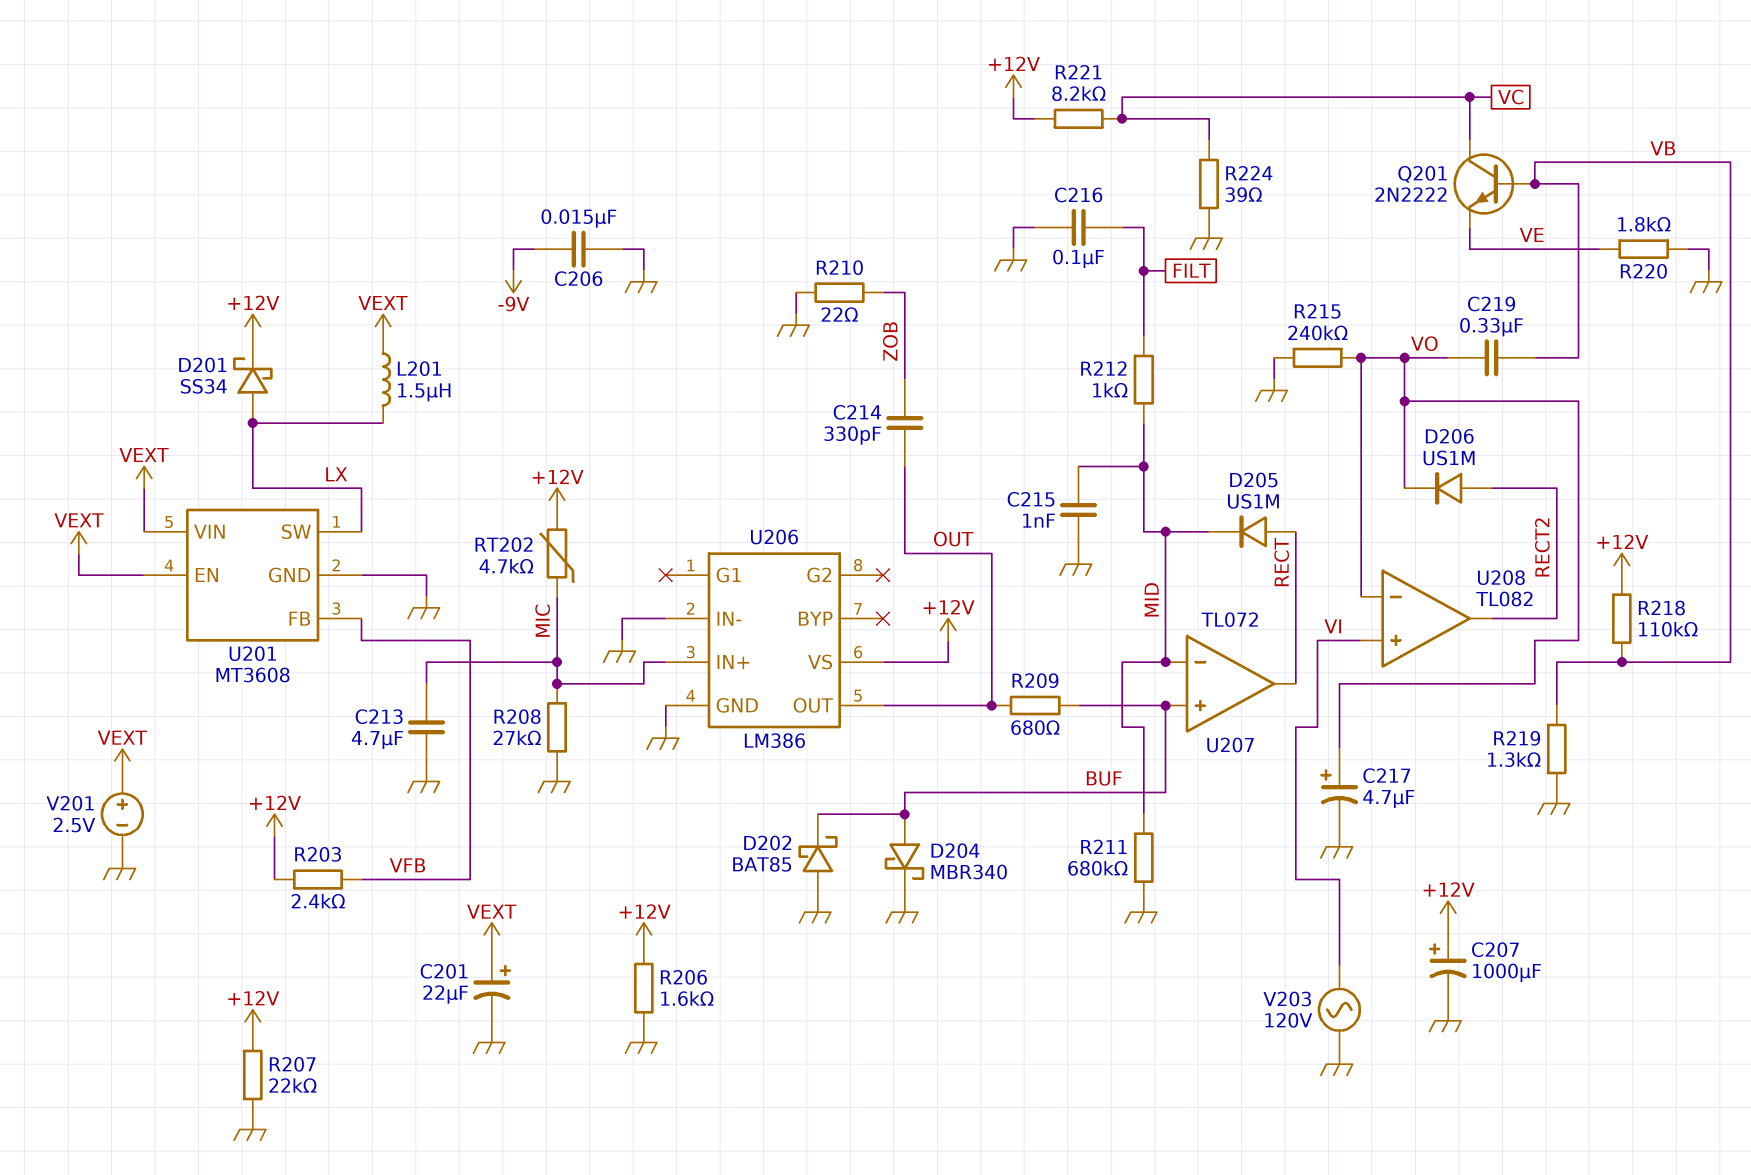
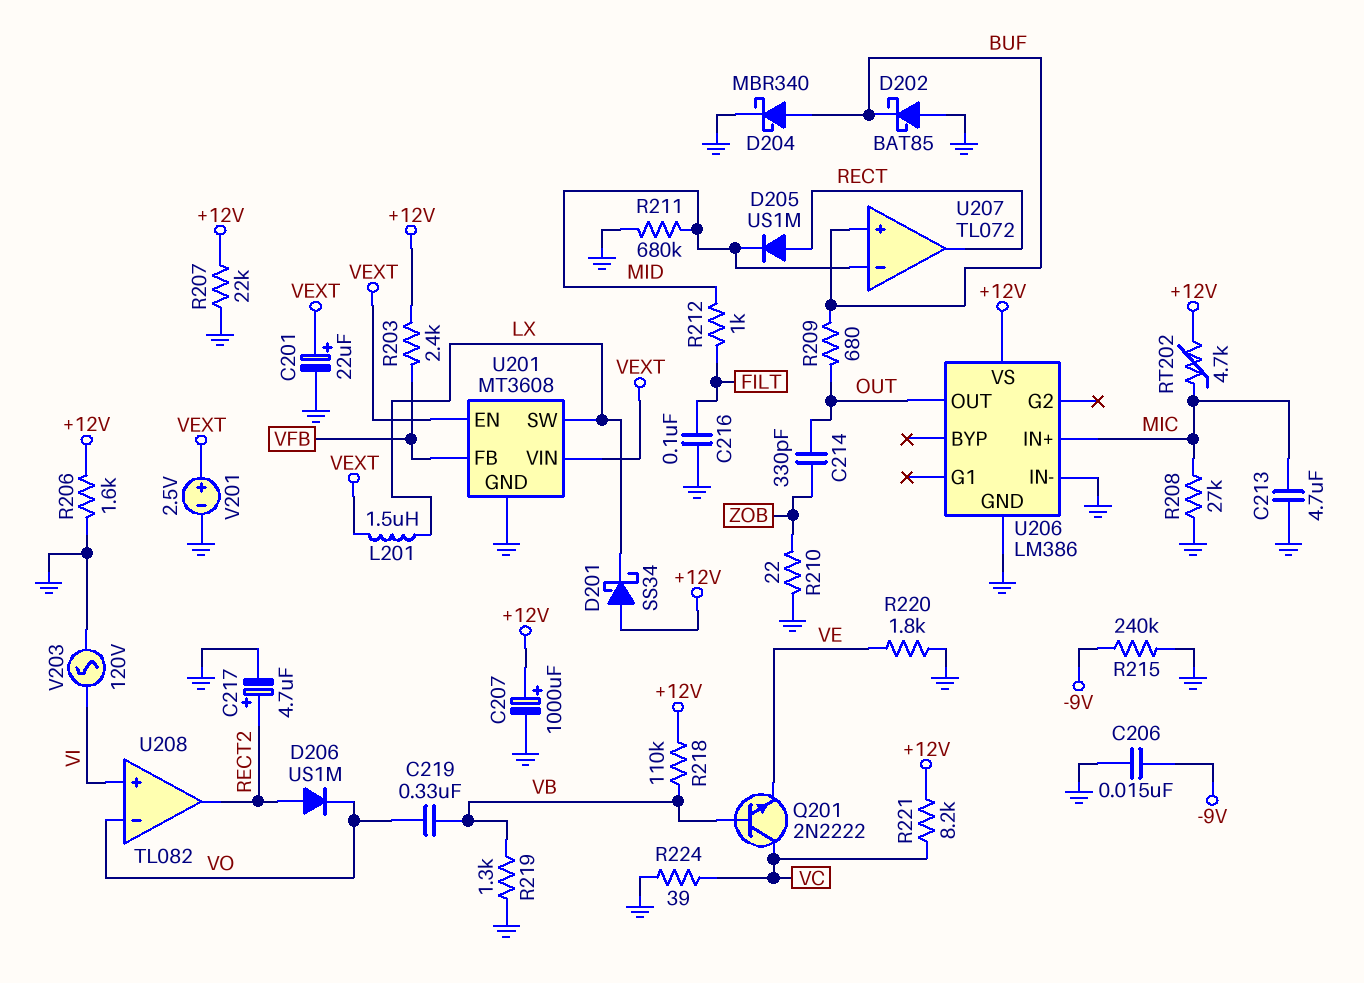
C215: 1nF (GND, MID) -> none
C217: 4.7uF (plus VO, minus GND) -> 4.7uF (plus RECT2, minus GND)
D201: schottky SS34 (A LX, K +12V) -> schottky SS34 (A +12V, K LX)
R215: 240k (GND, VO) -> 240k (-9V, GND)

